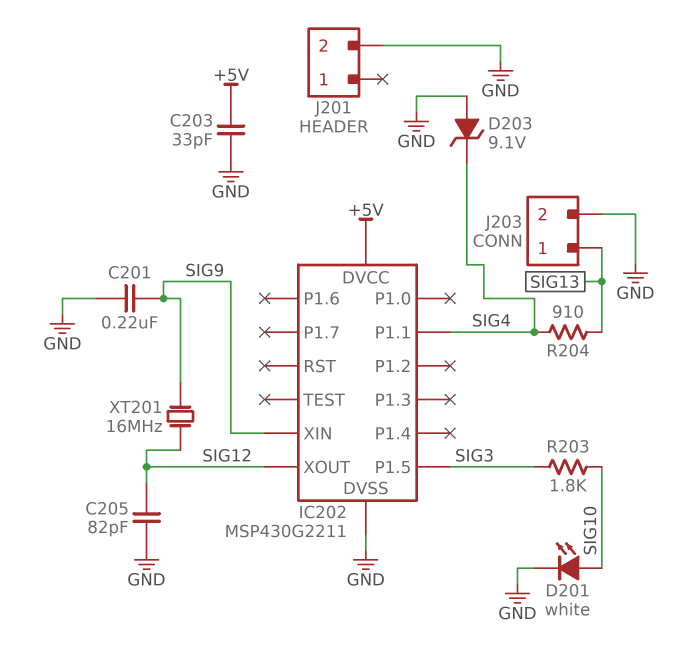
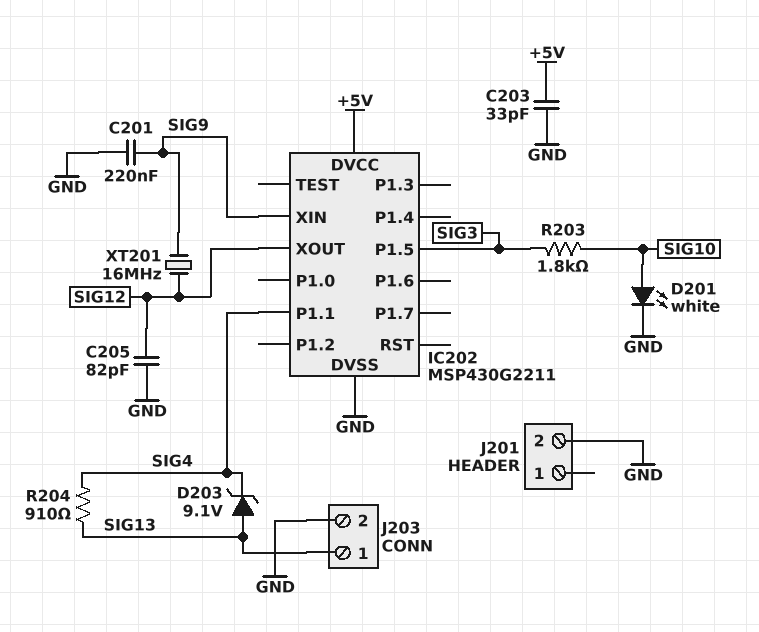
D203: zener 9.1V (A GND, K SIG4) -> zener 9.1V (A SIG13, K SIG4)

